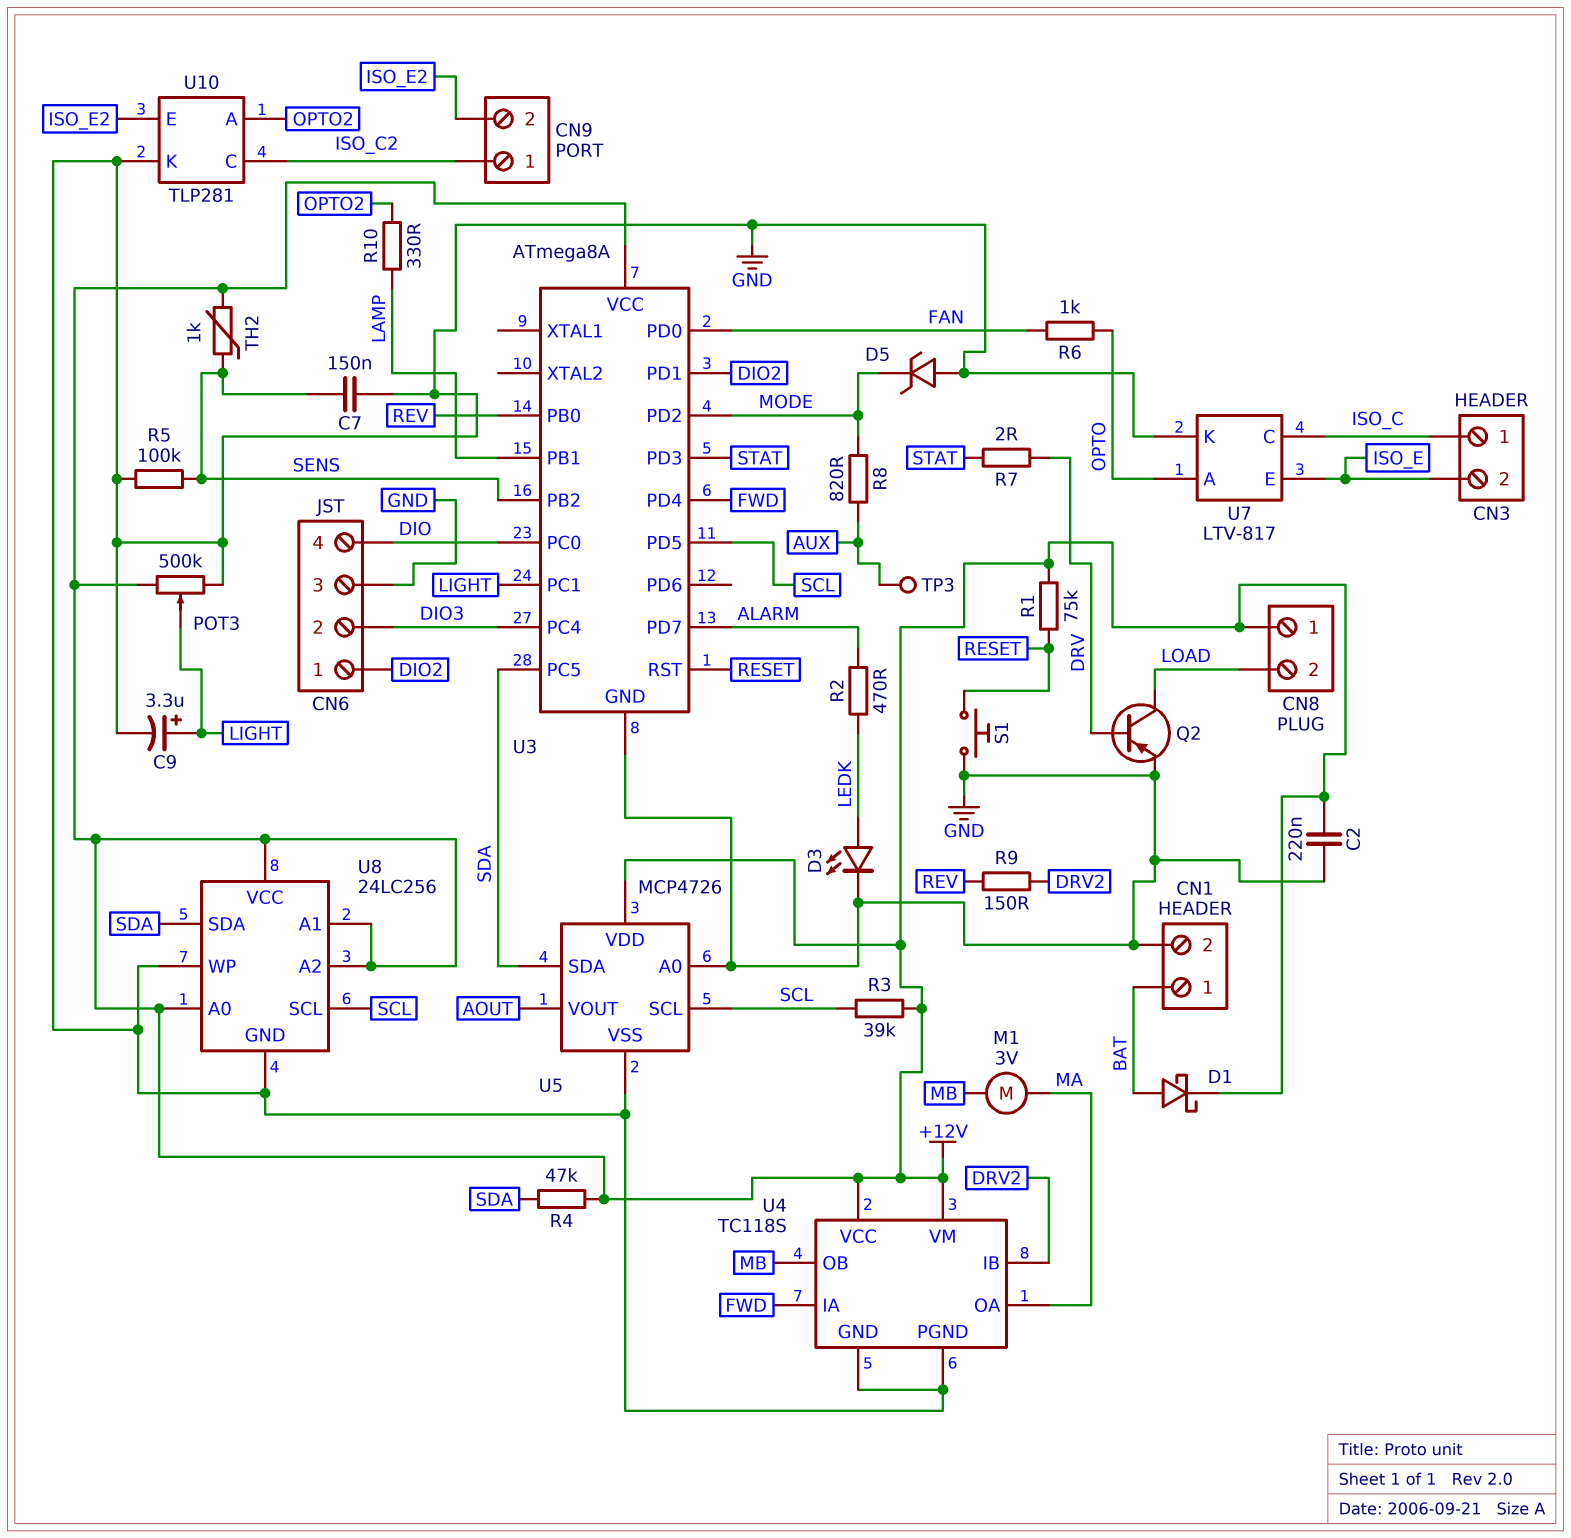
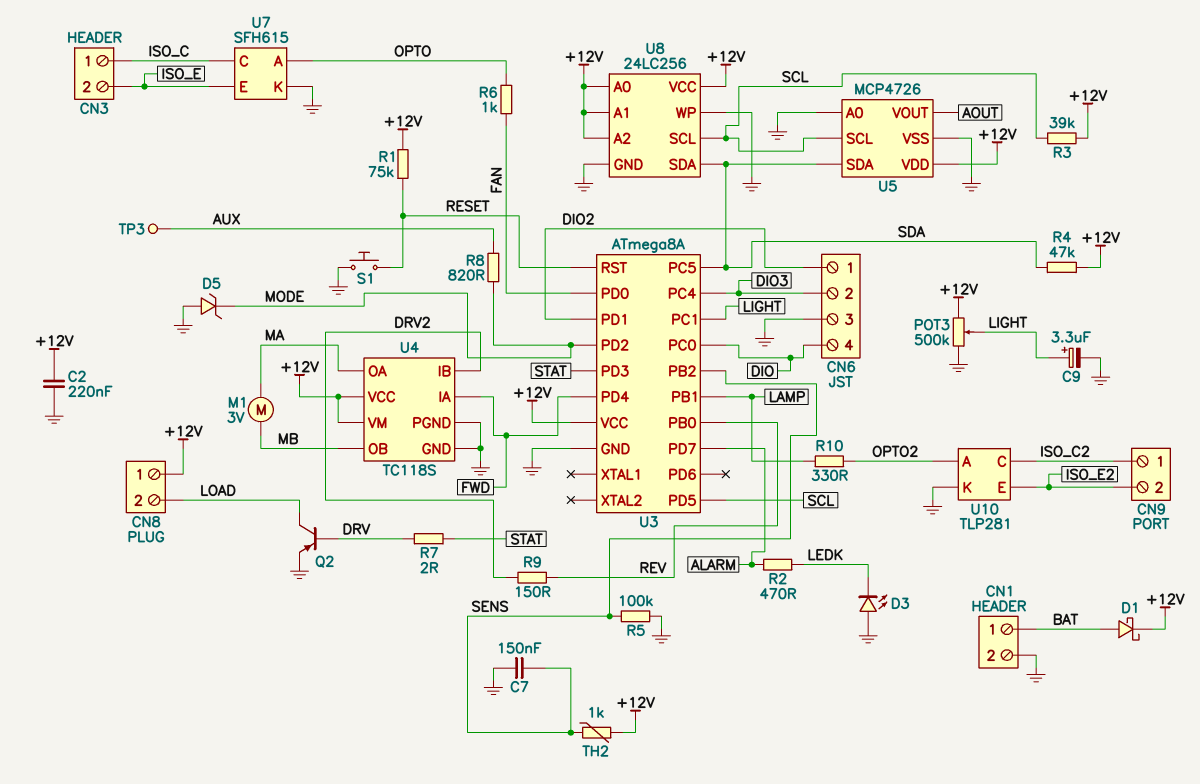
D3: LED (A LEDK, K GND) -> LED (A GND, K LEDK)
U7: LTV-817 -> SFH615

